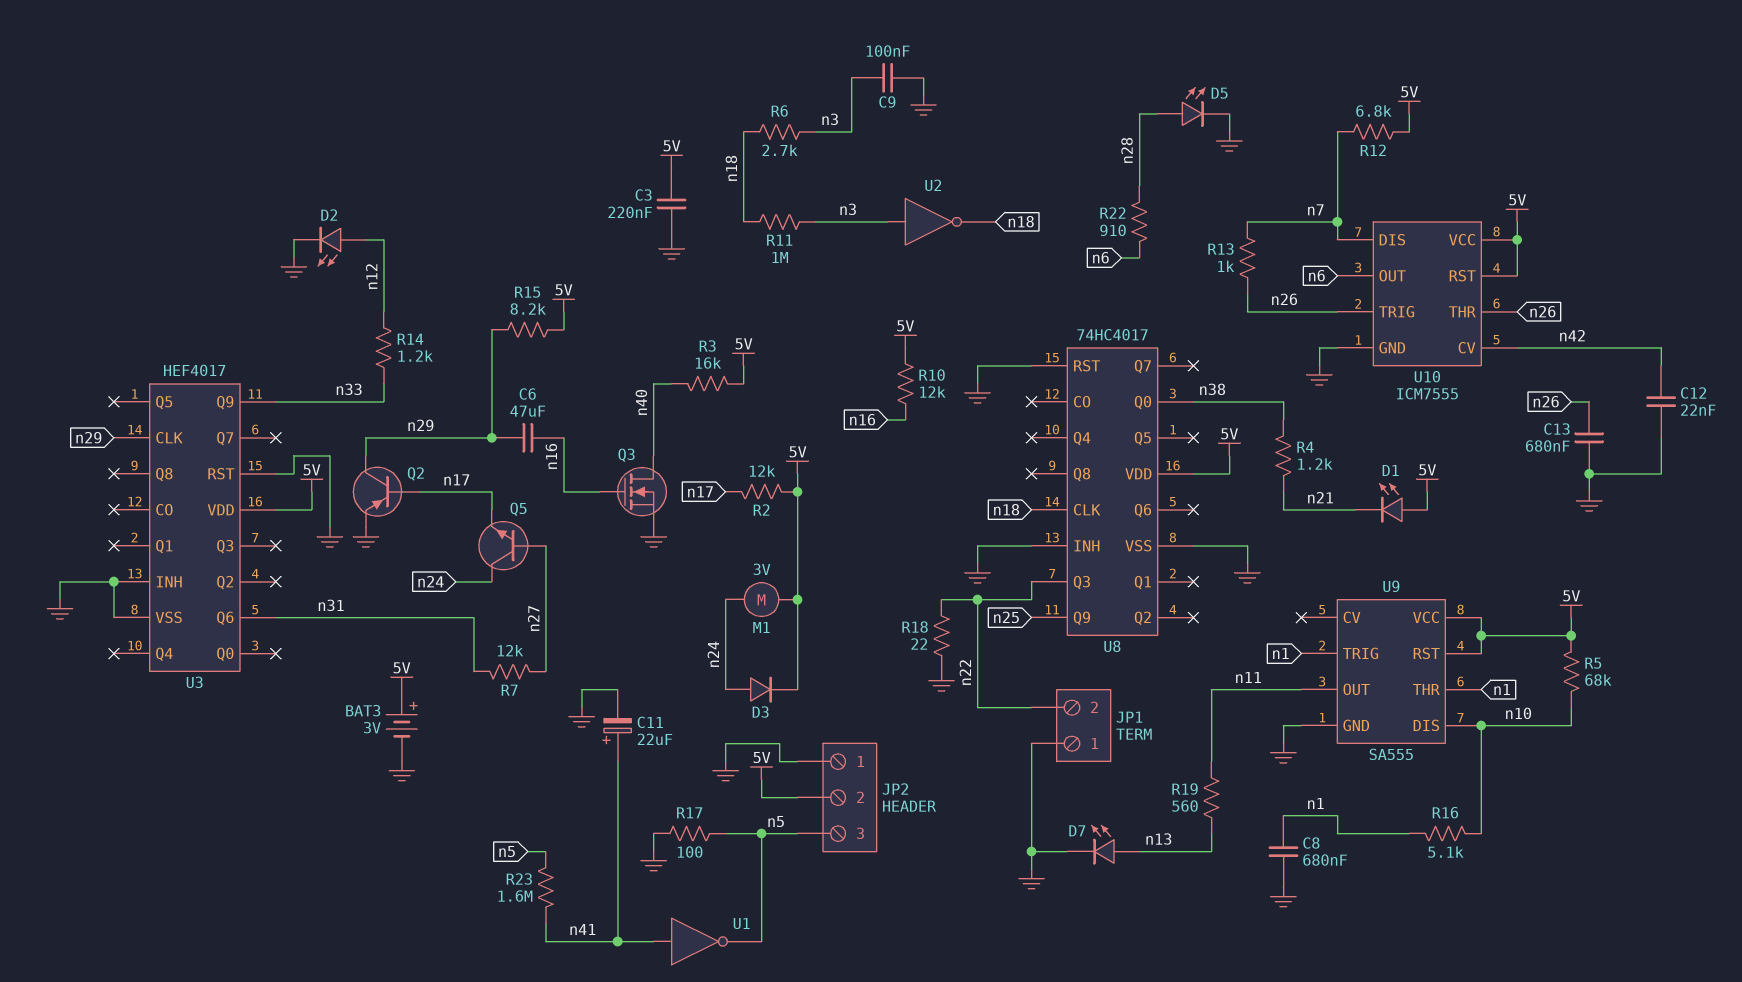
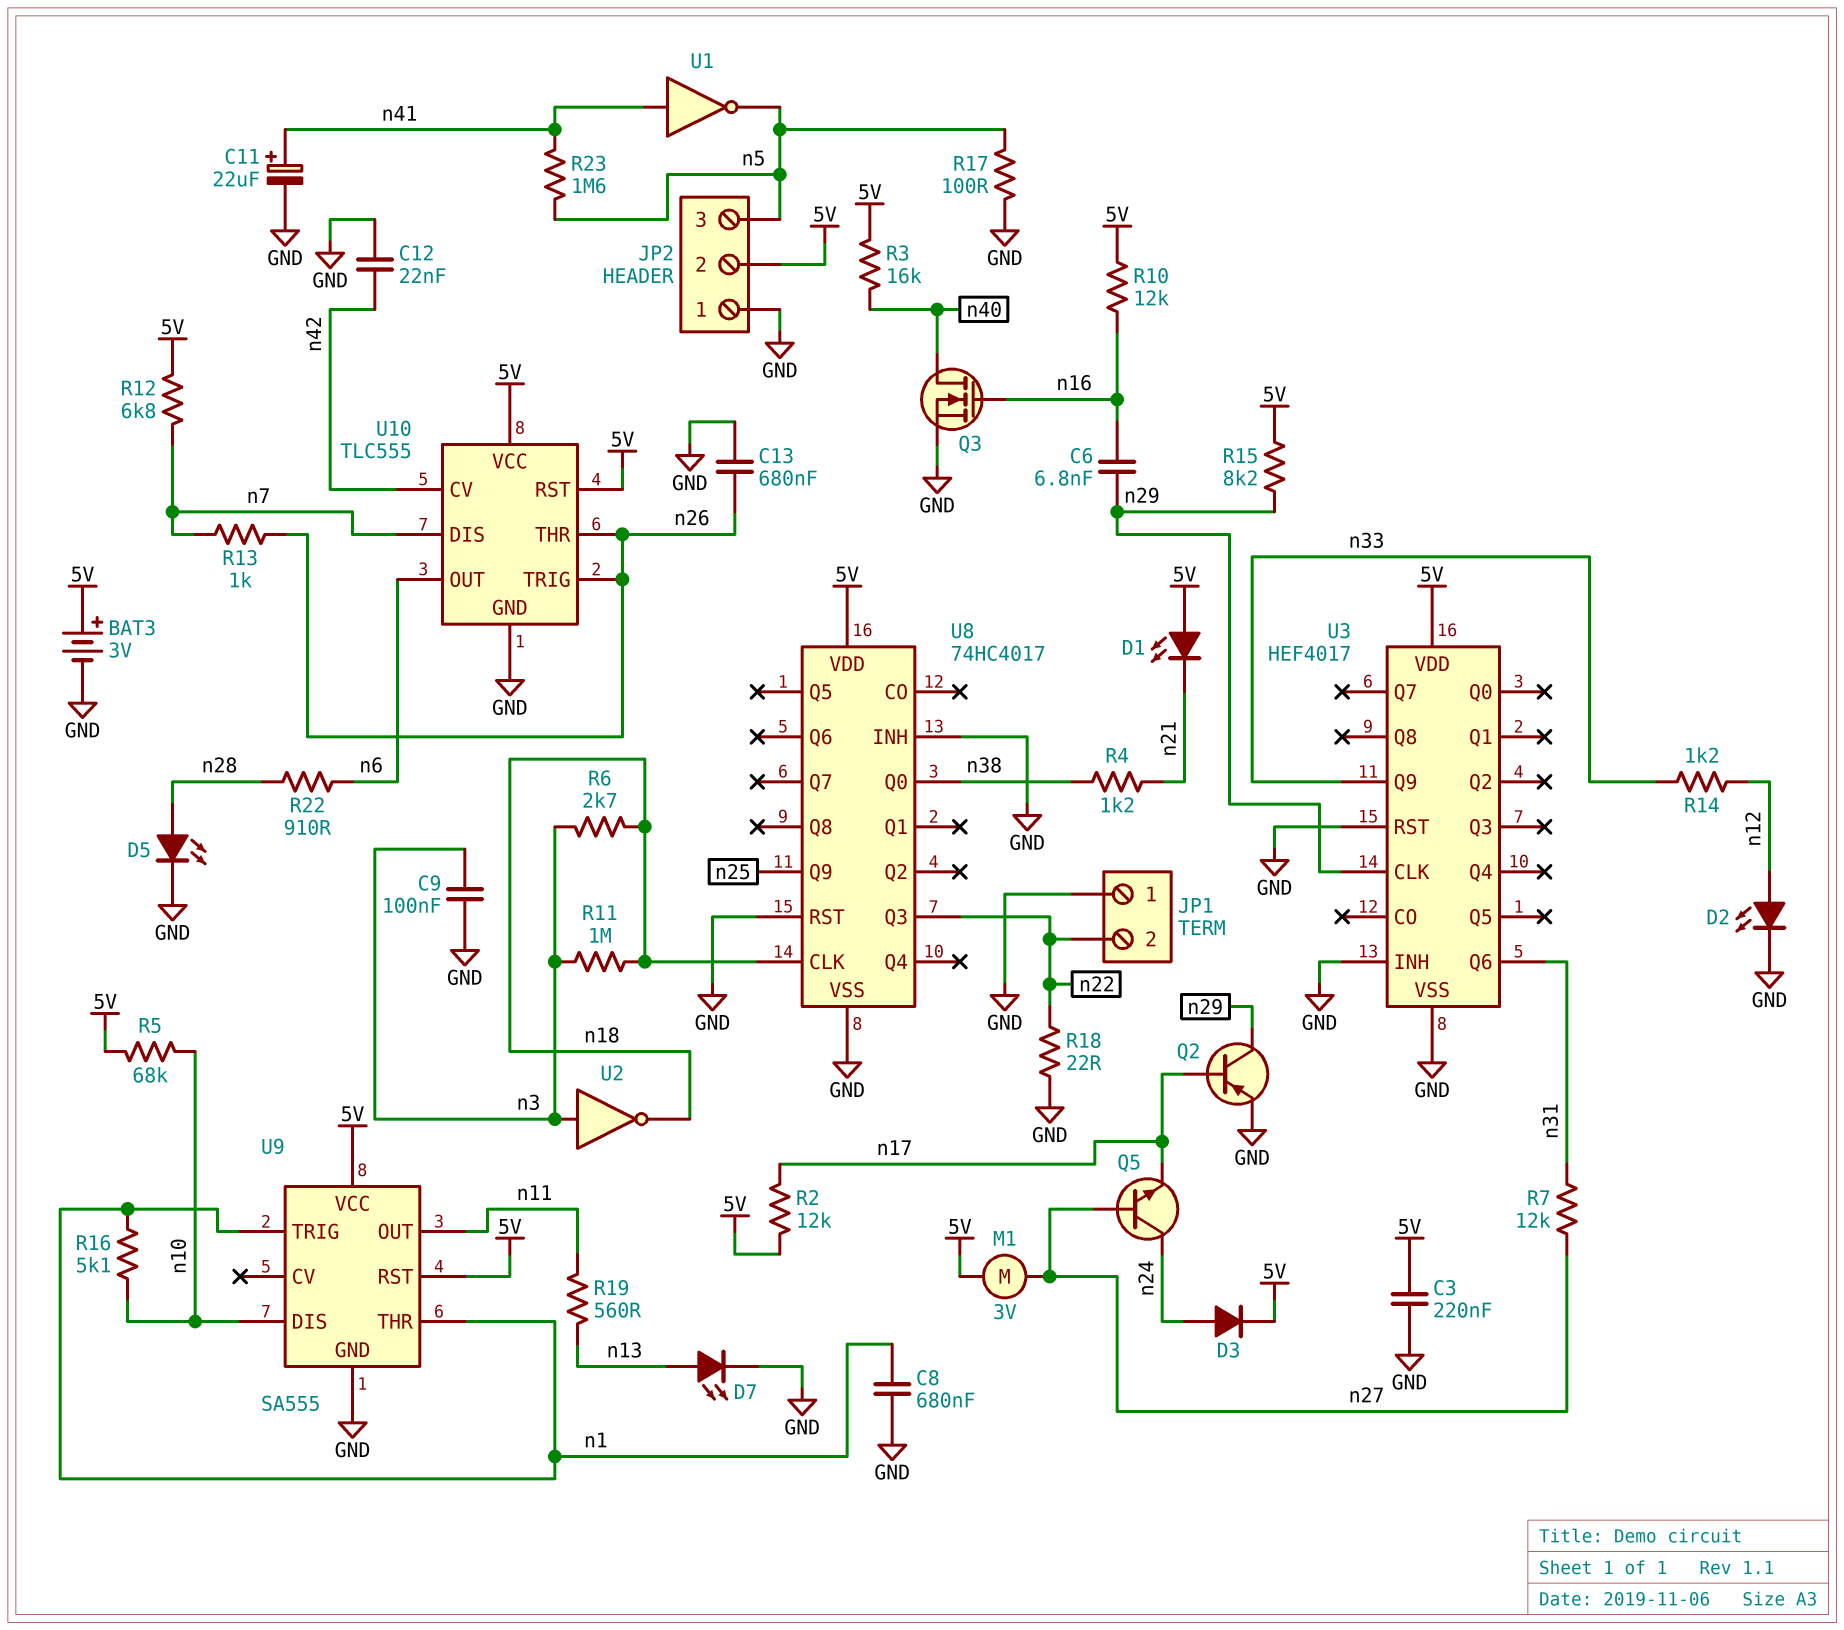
C6: 47uF (n16, n29) -> 6.8nF (n16, n29)
M1: motor 3V (5V, n24) -> motor 3V (5V, n27)
U10: ICM7555 -> TLC555

